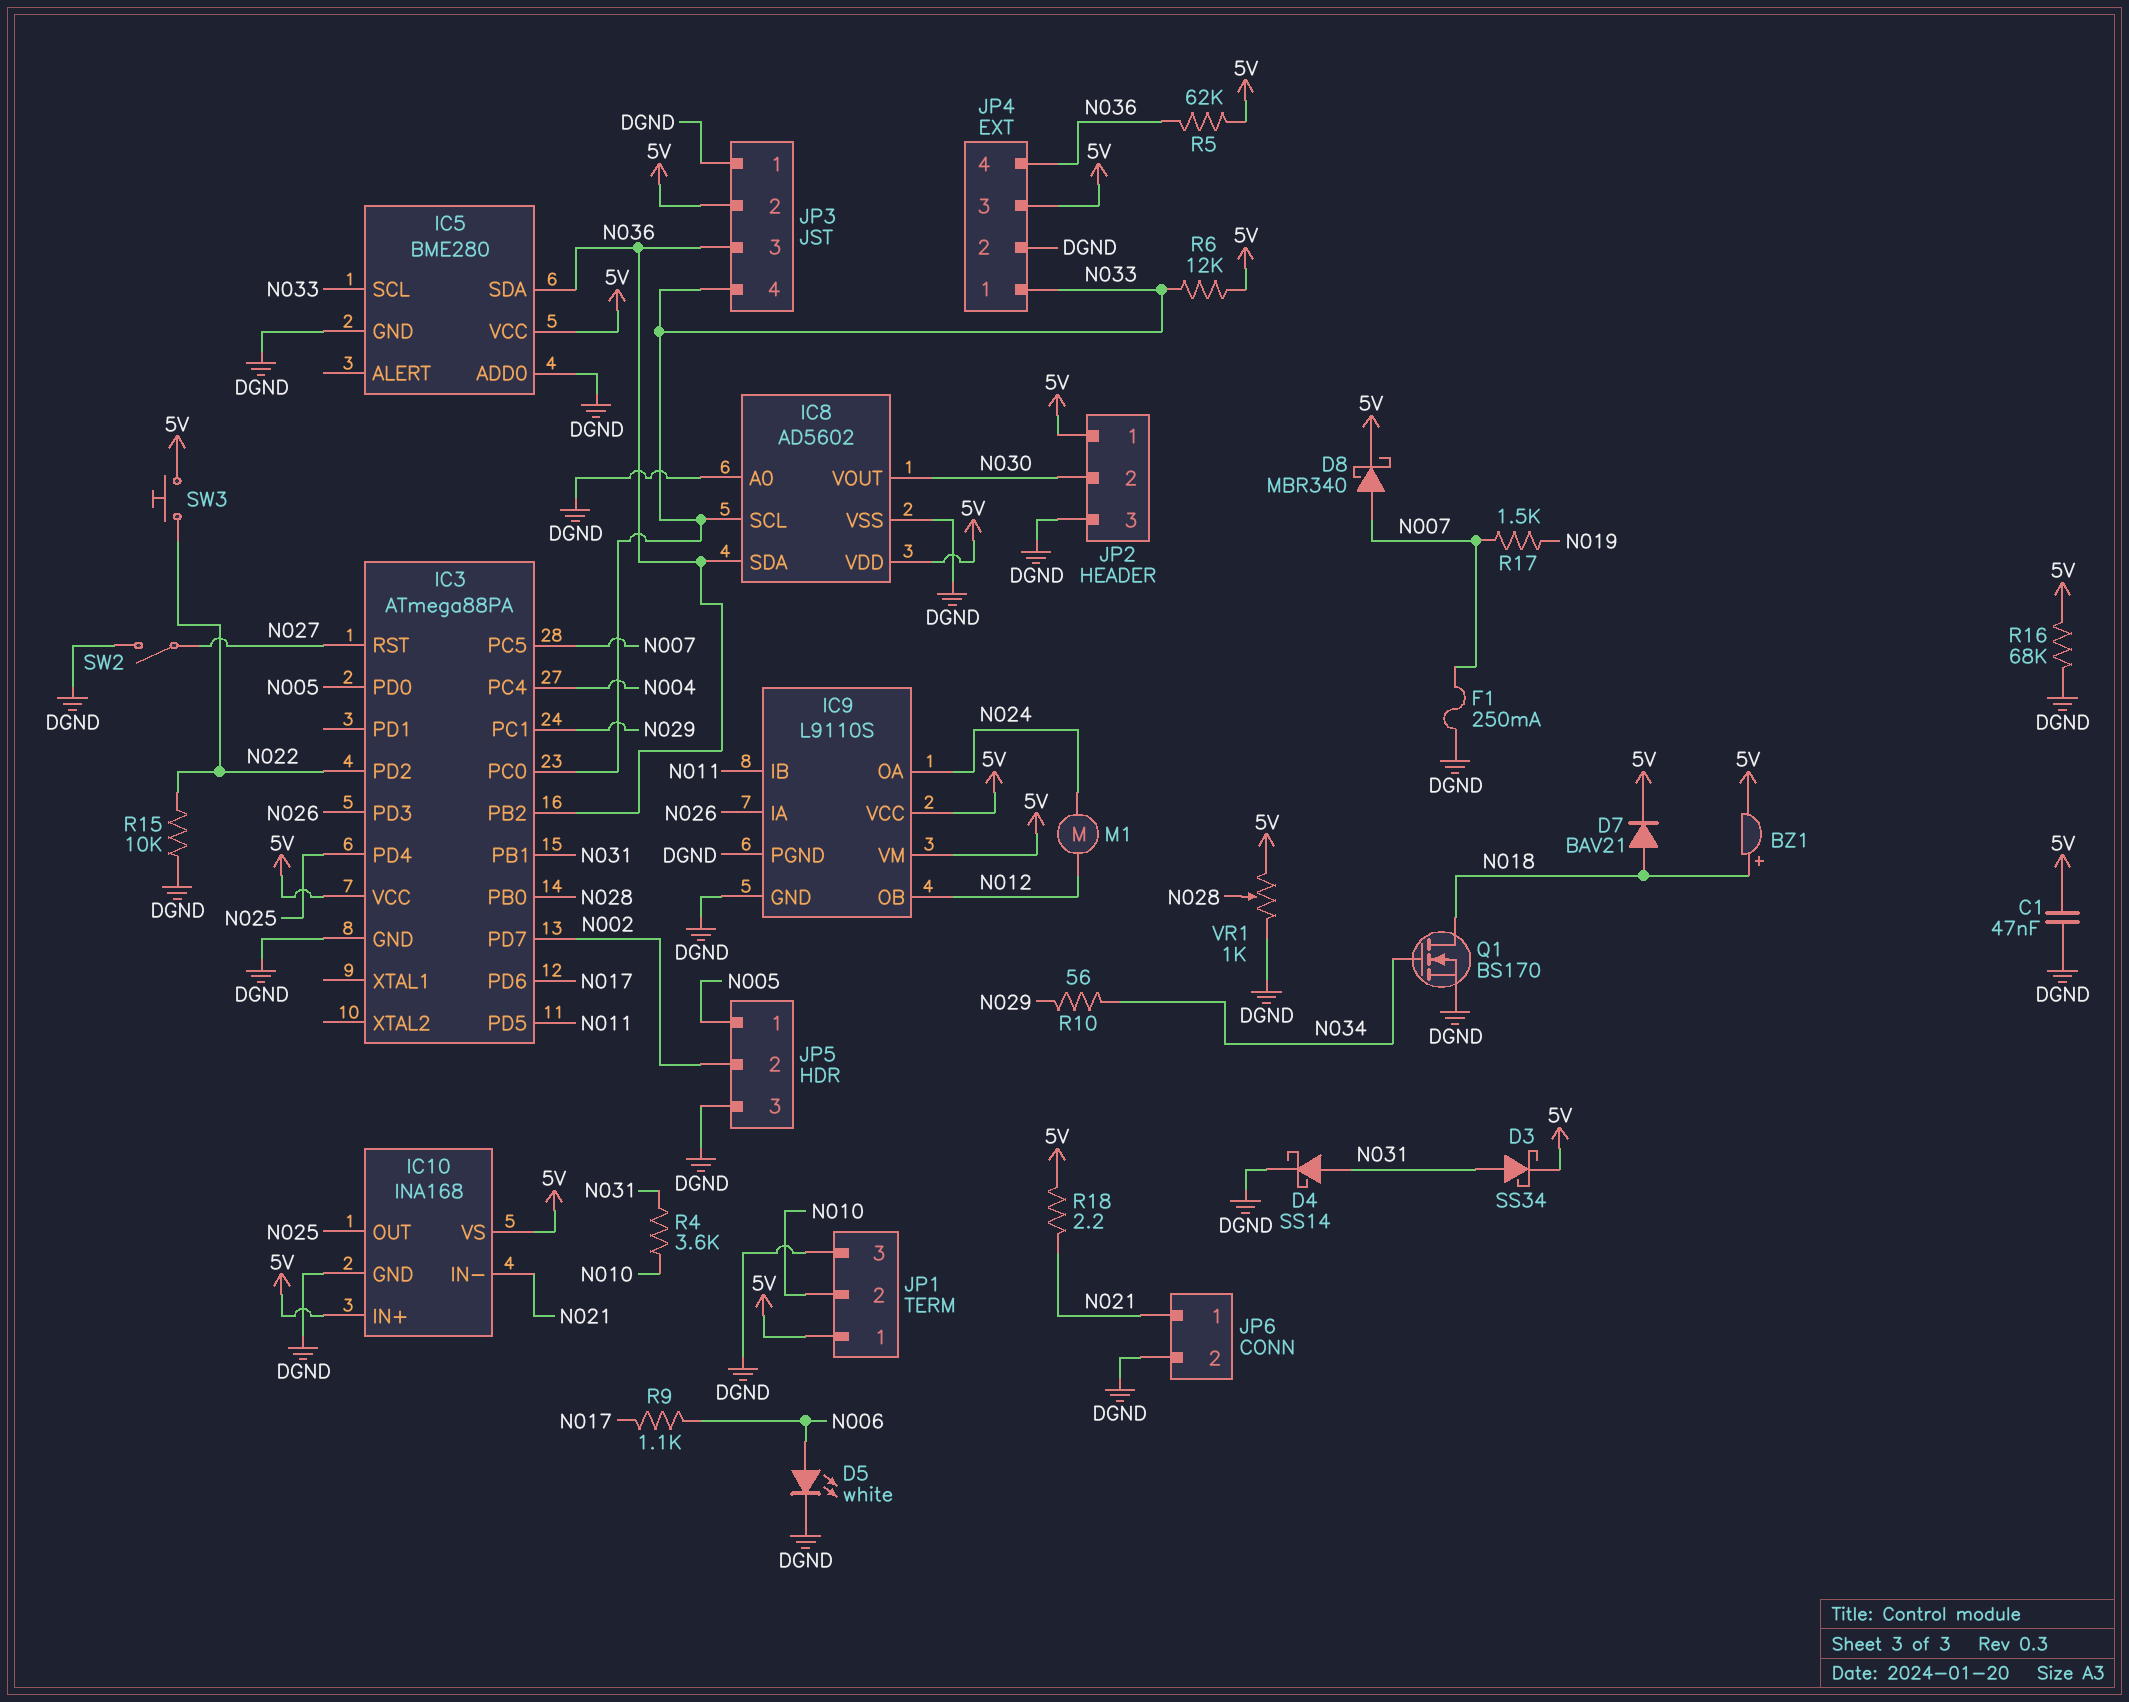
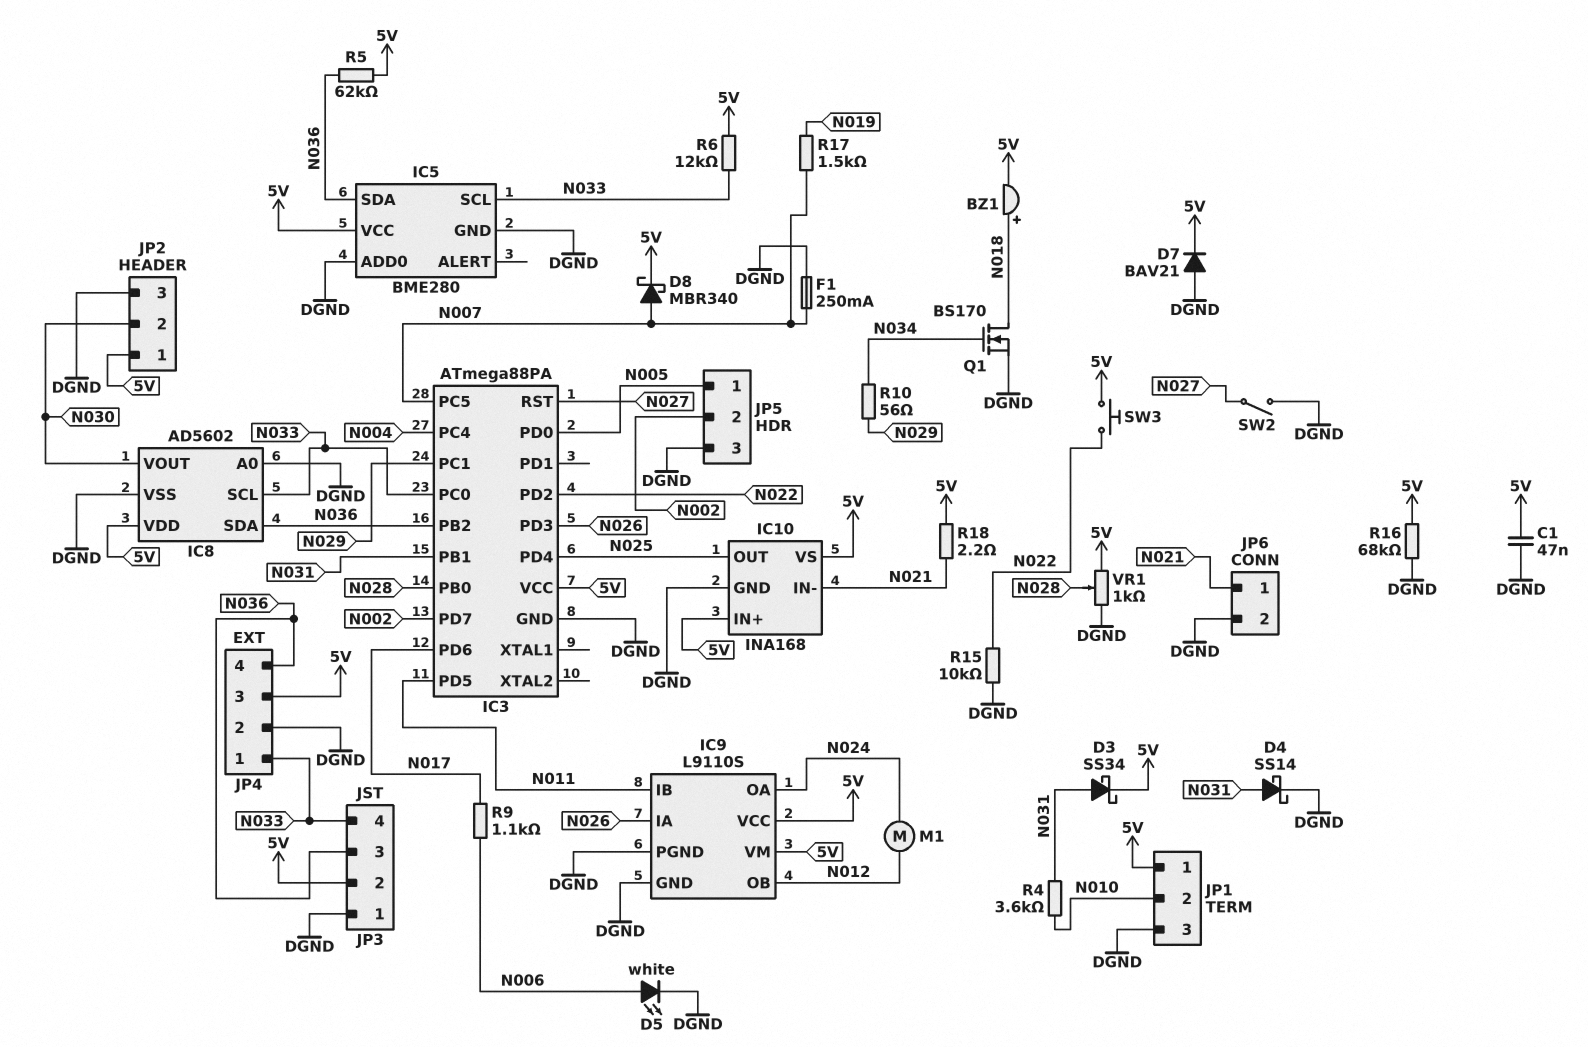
D7: diode BAV21 (A N018, K 5V) -> diode BAV21 (A DGND, K 5V)

